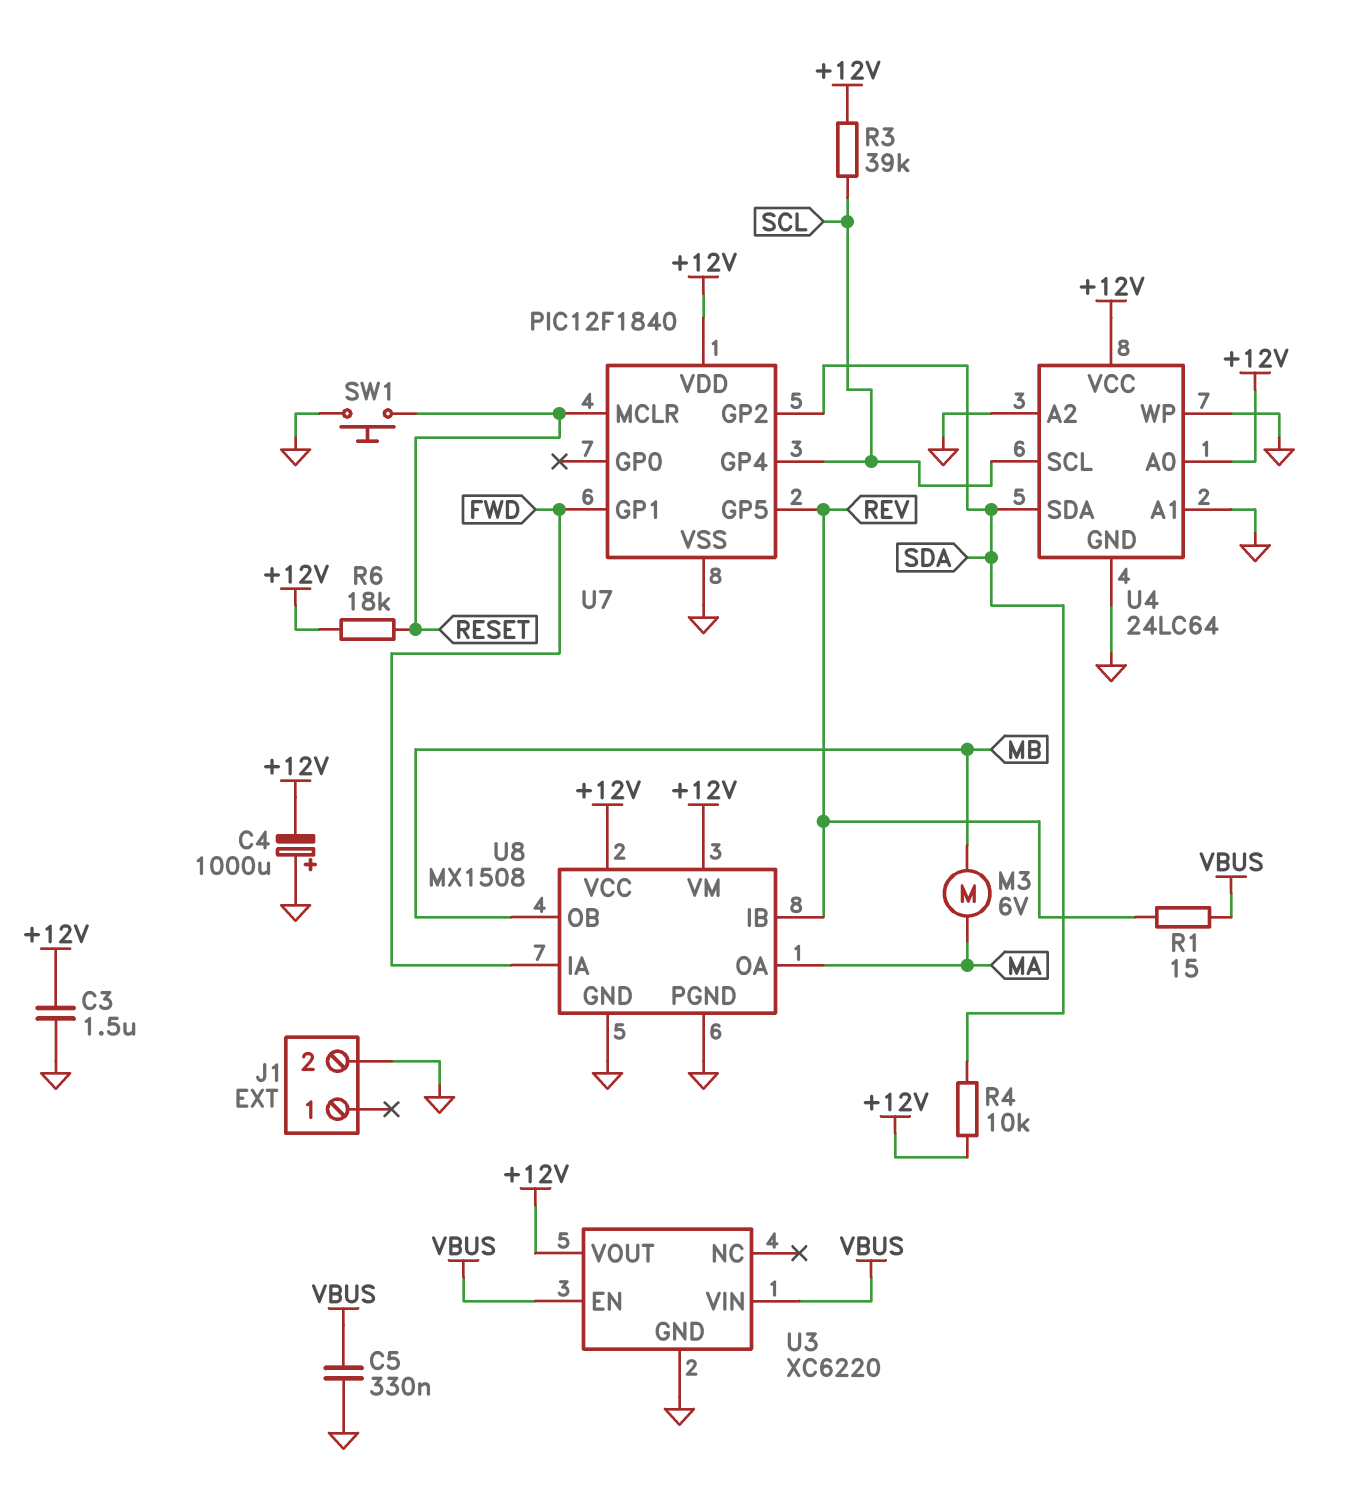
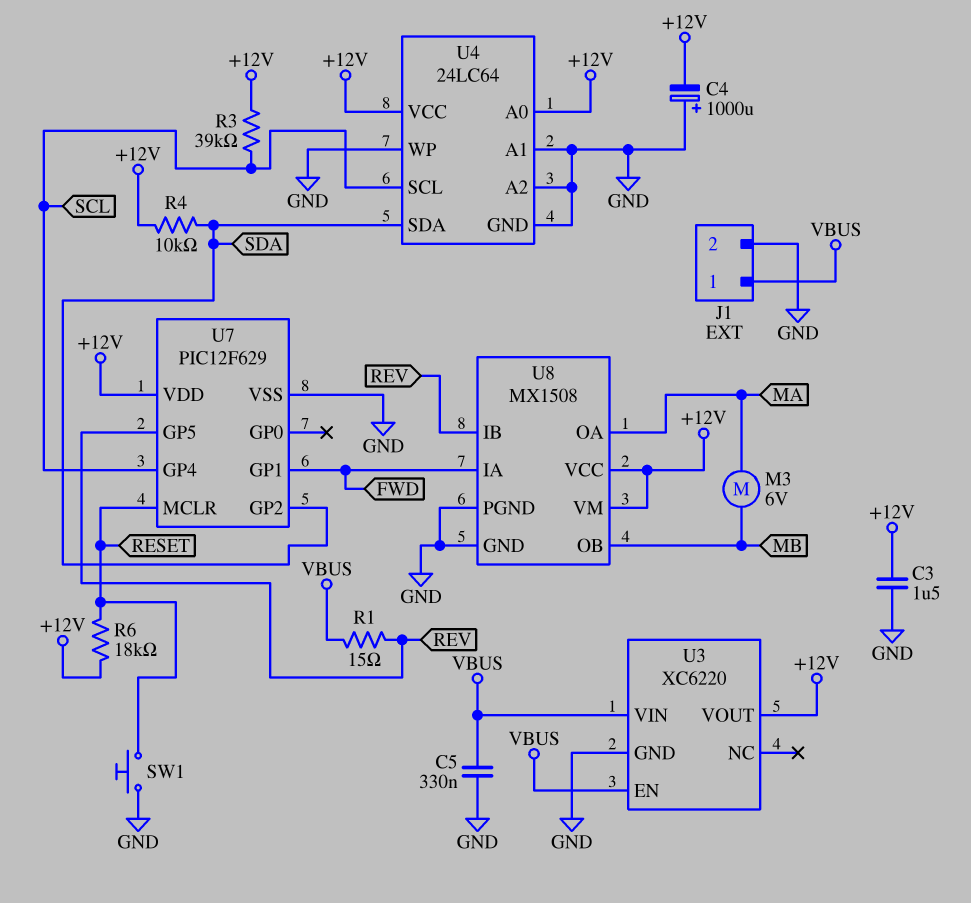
J1 pin 1: none -> VBUS
U7: PIC12F1840 -> PIC12F629

